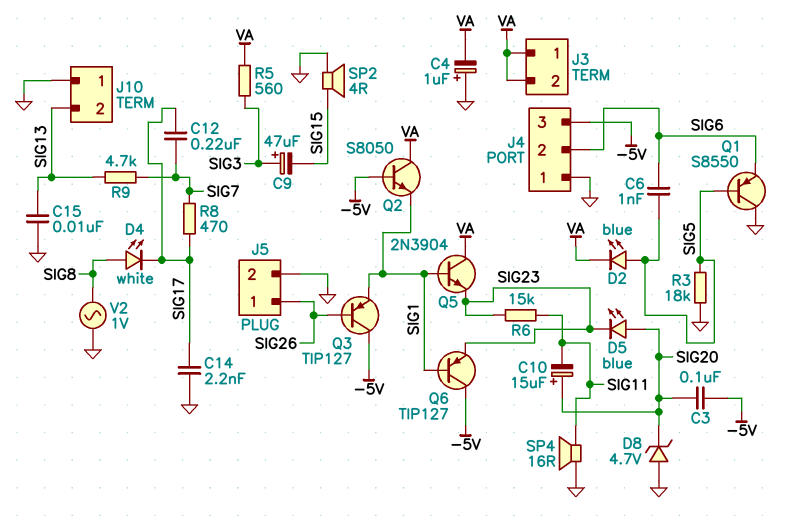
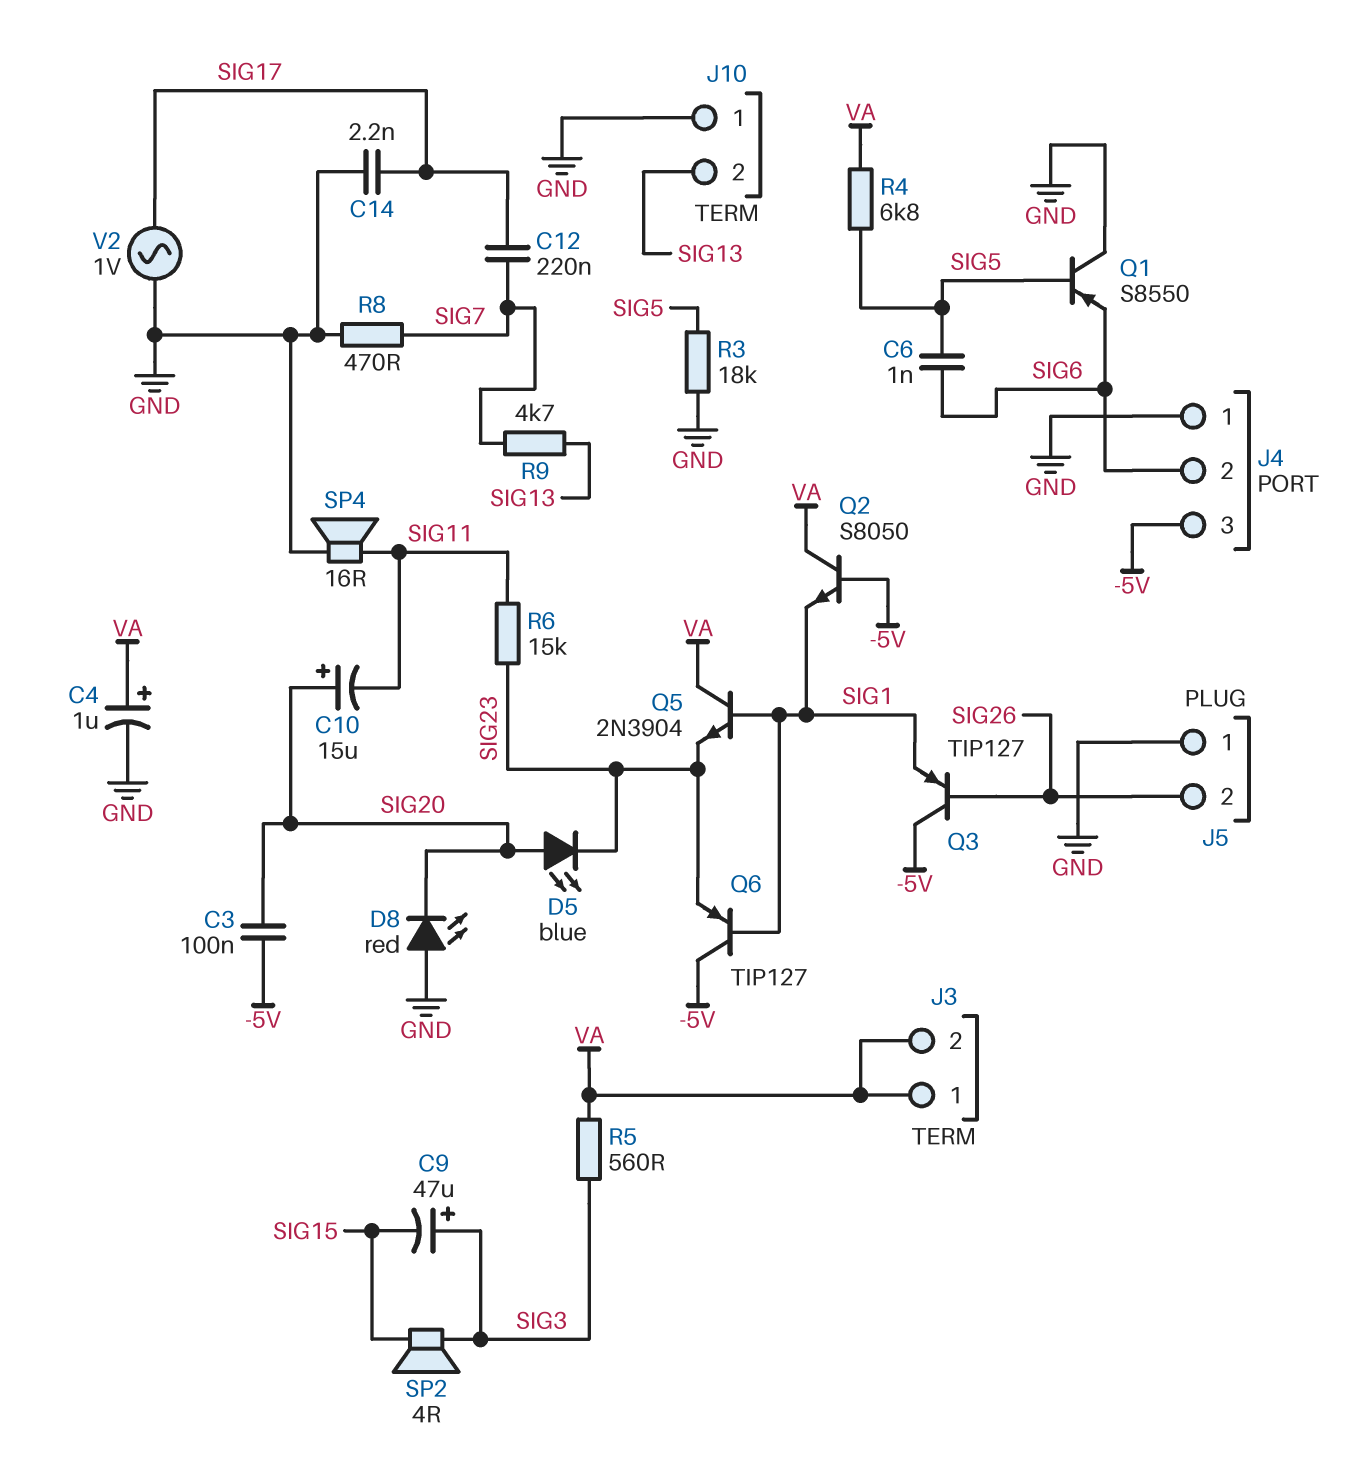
C4: 1uF (plus GND, minus VA) -> 1uF (plus VA, minus GND)
C15: 10nF (GND, SIG13) -> none
D2: LED blue (A SIG5, K VA) -> none
D4: LED white (A SIG8, K SIG17) -> none
D8: zener 4.7V (A GND, K SIG20) -> LED red (A GND, K SIG20)
J5 pin 1: SIG26 -> GND
J5 pin 2: GND -> SIG26
R4: none -> 6.8k (SIG5, VA)
R8: 470 (SIG7, SIG17) -> 470 (GND, SIG7)
SP2: speaker 4R (GND, SIG15) -> speaker 4R (SIG3, SIG15)
V2: AC 1V (GND, SIG8) -> AC 1V (GND, SIG17)

